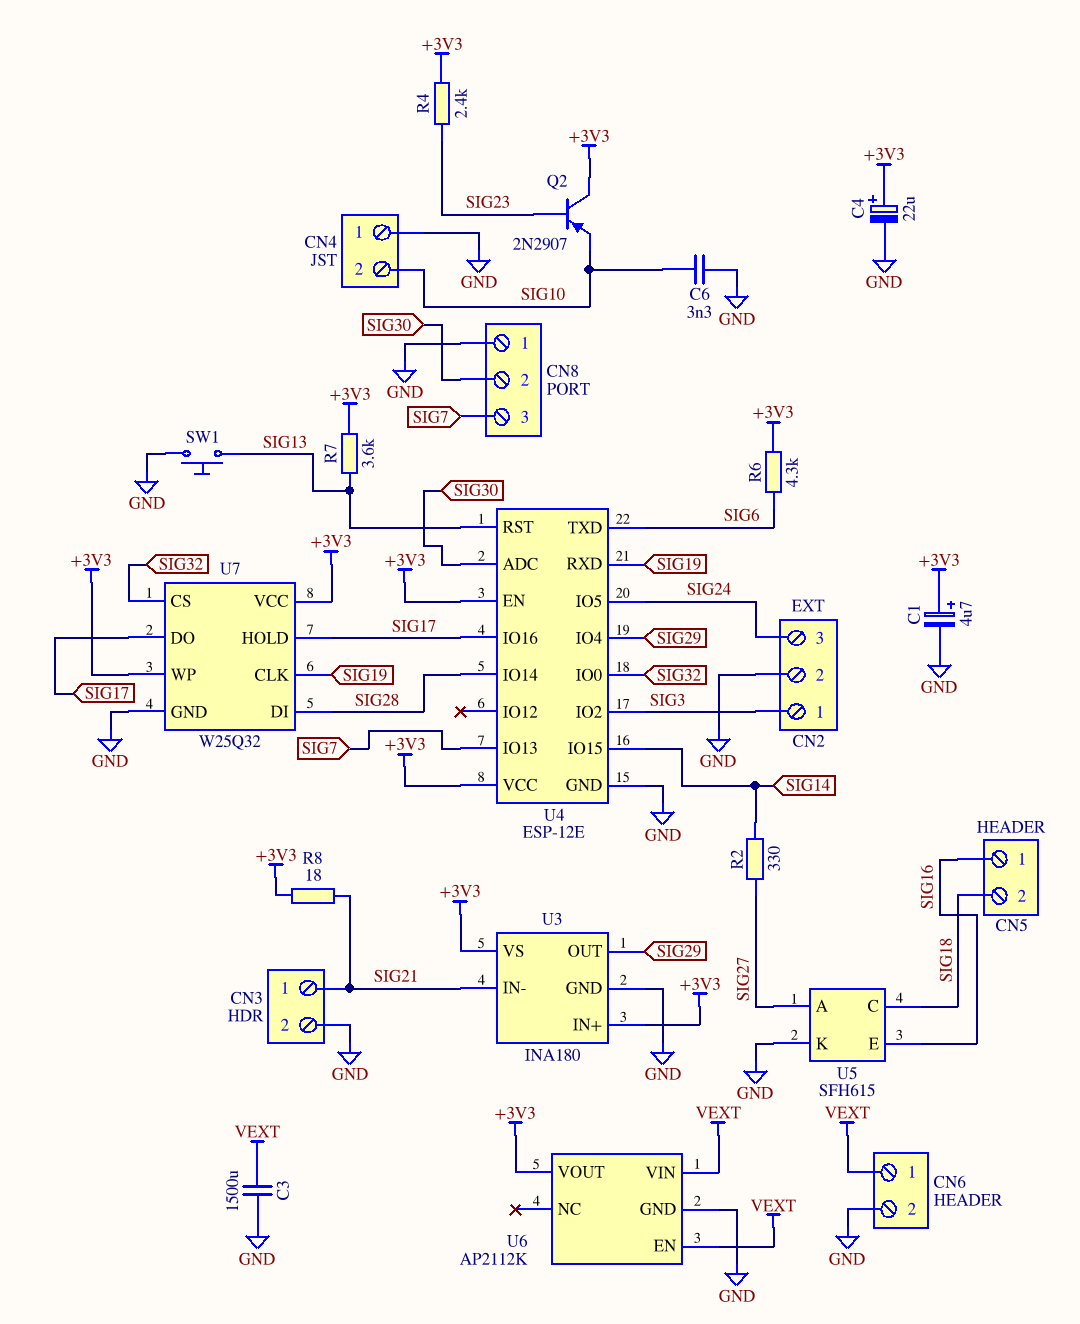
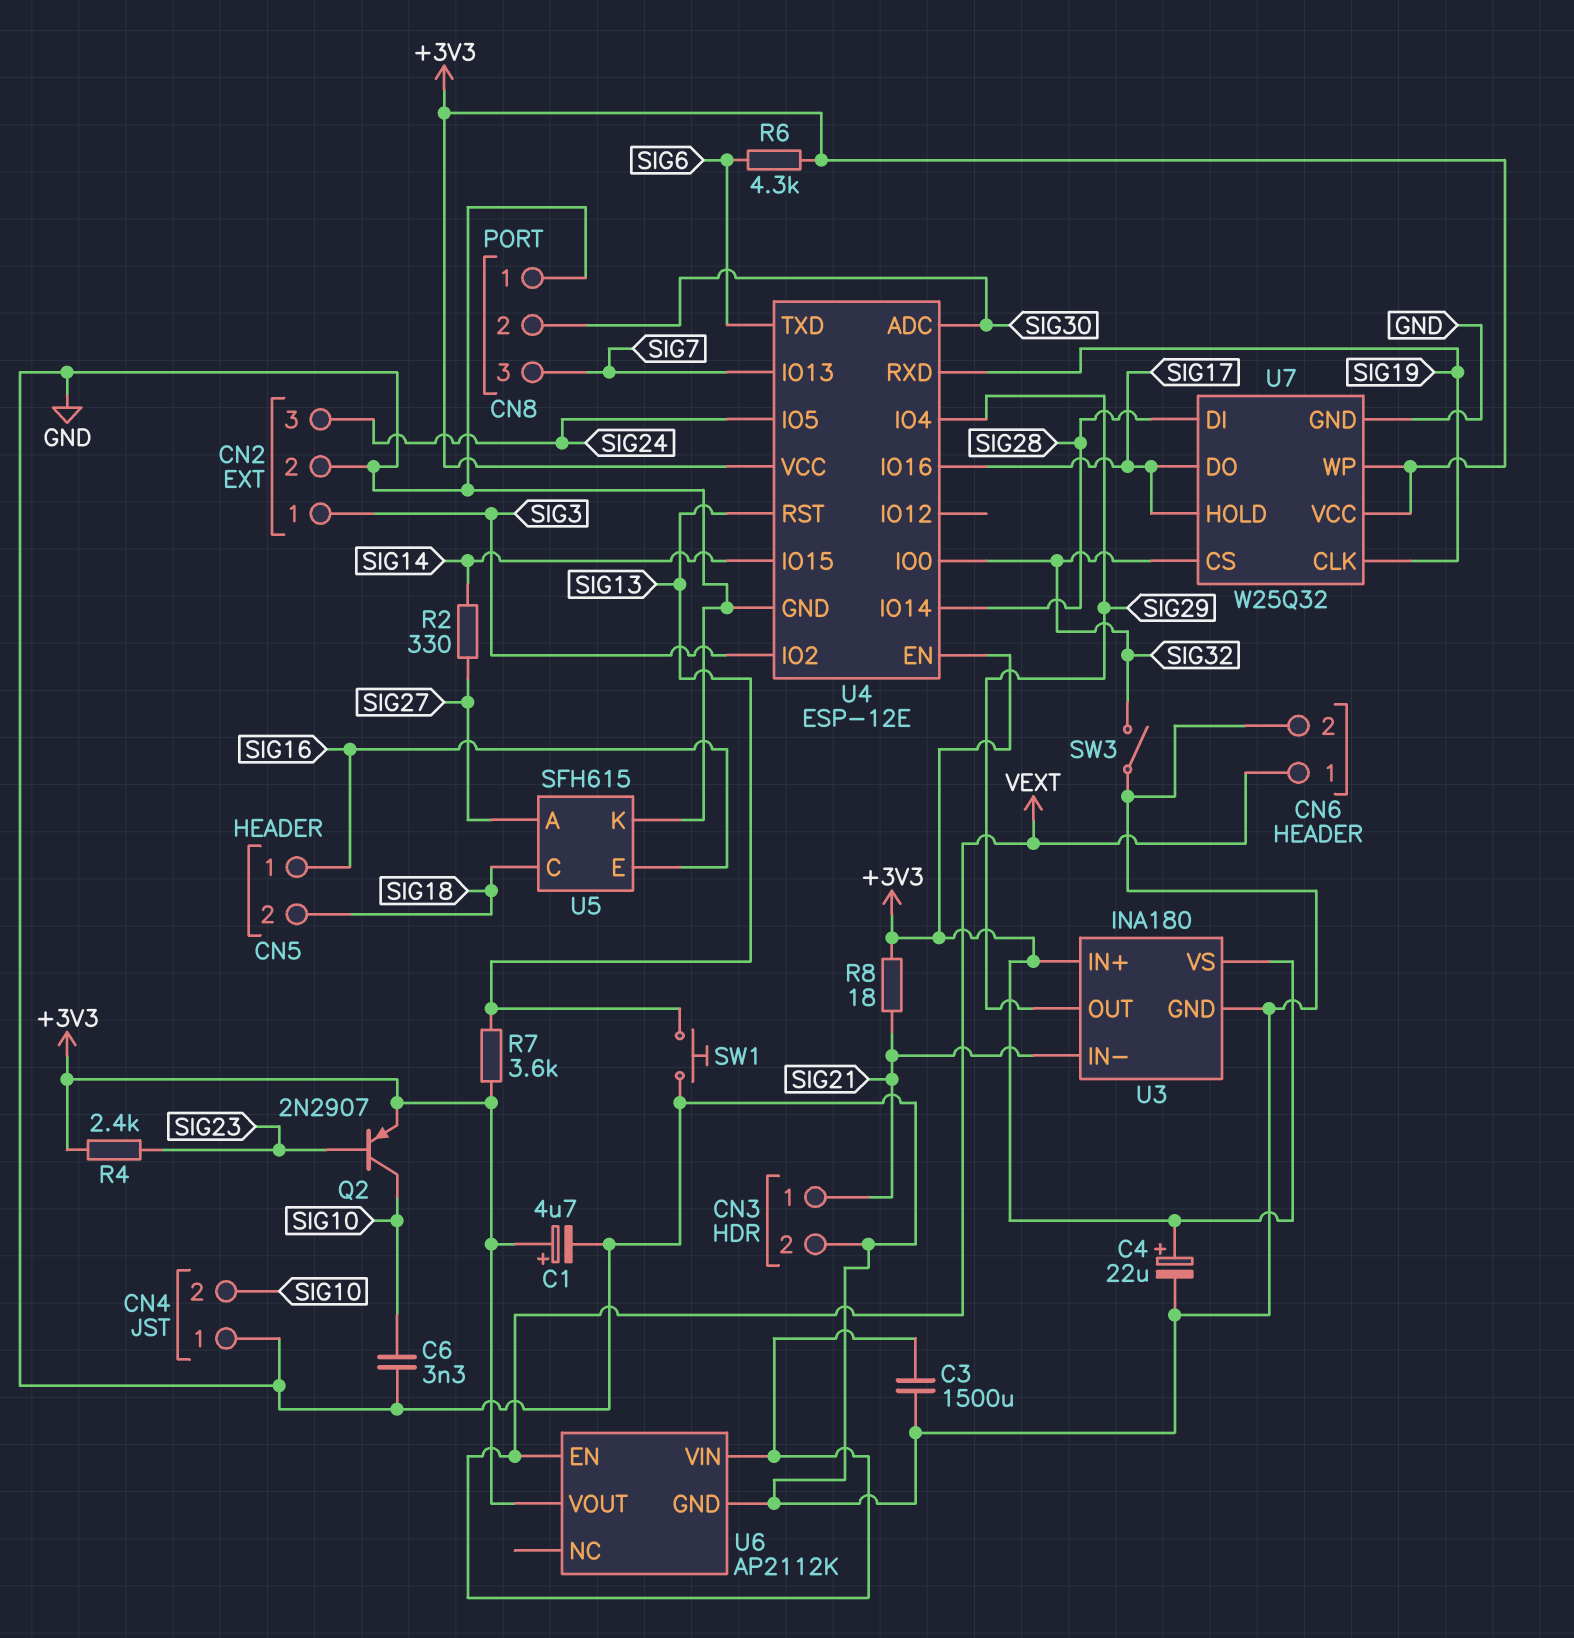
Q2: PNP 2N2907 (B SIG23, C +3V3, E SIG10) -> PNP 2N2907 (B SIG23, C SIG10, E +3V3)
SW3: none -> switch (GND, SIG32)

